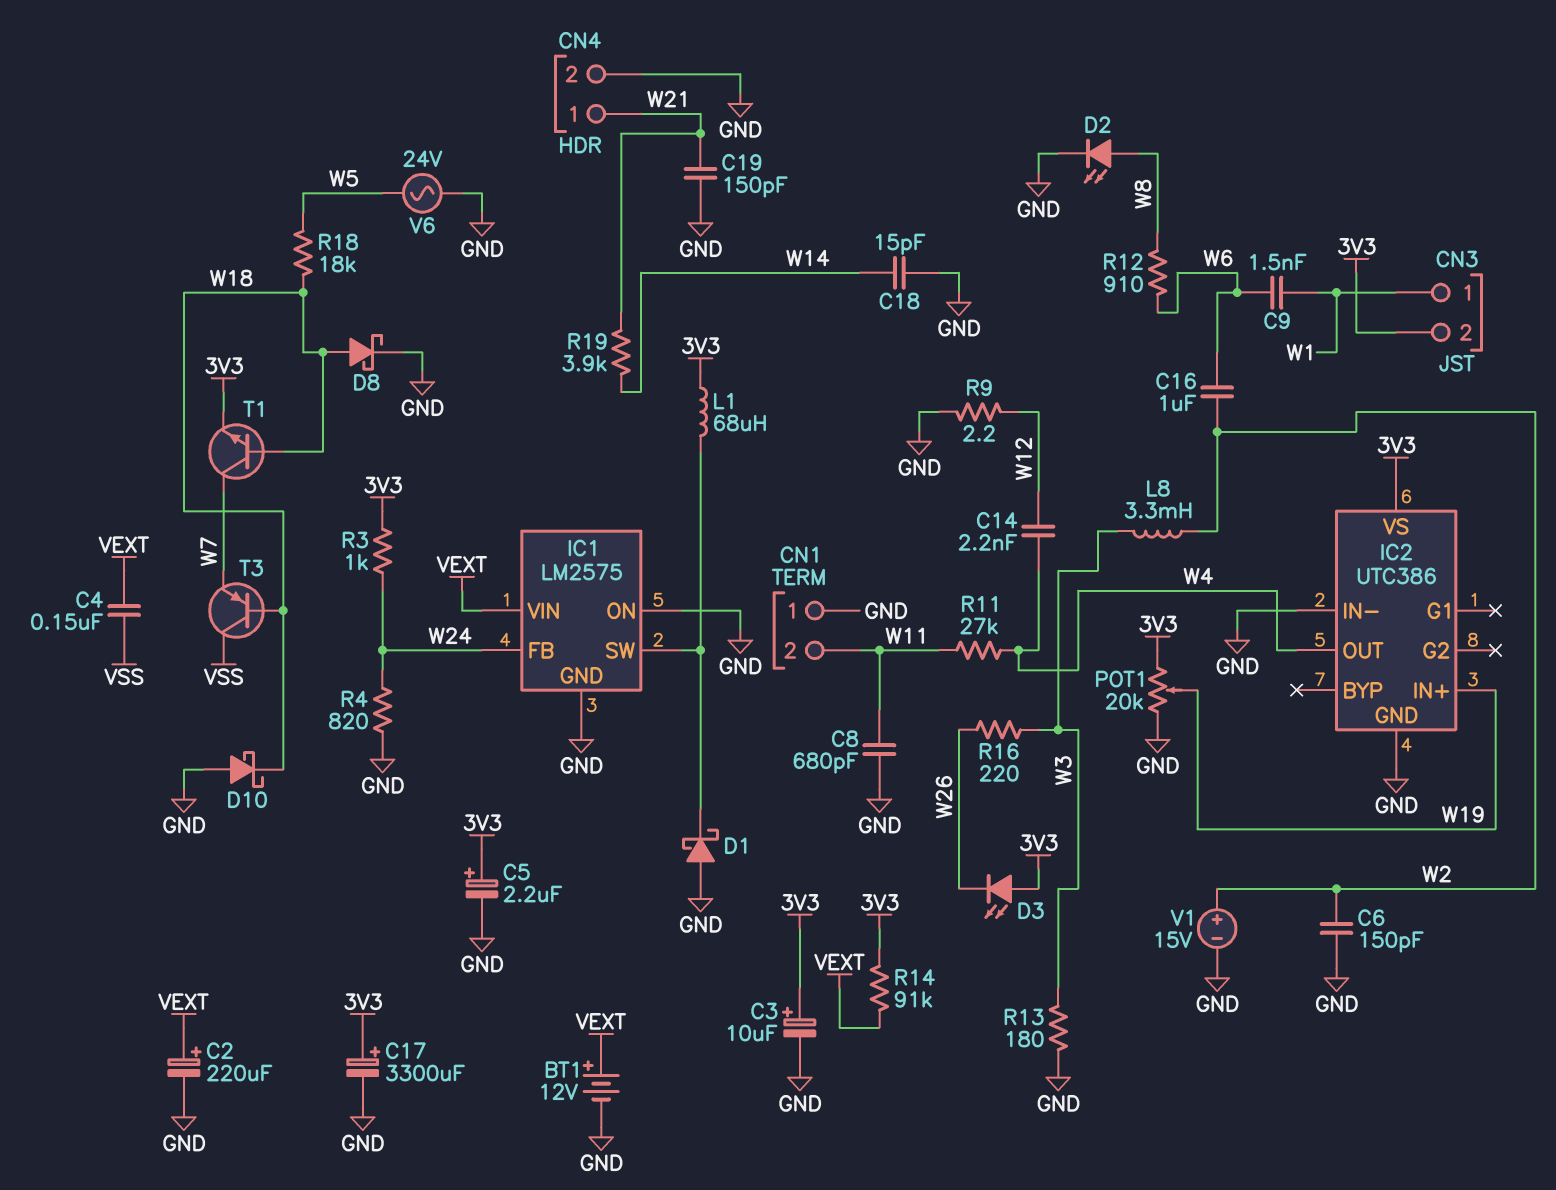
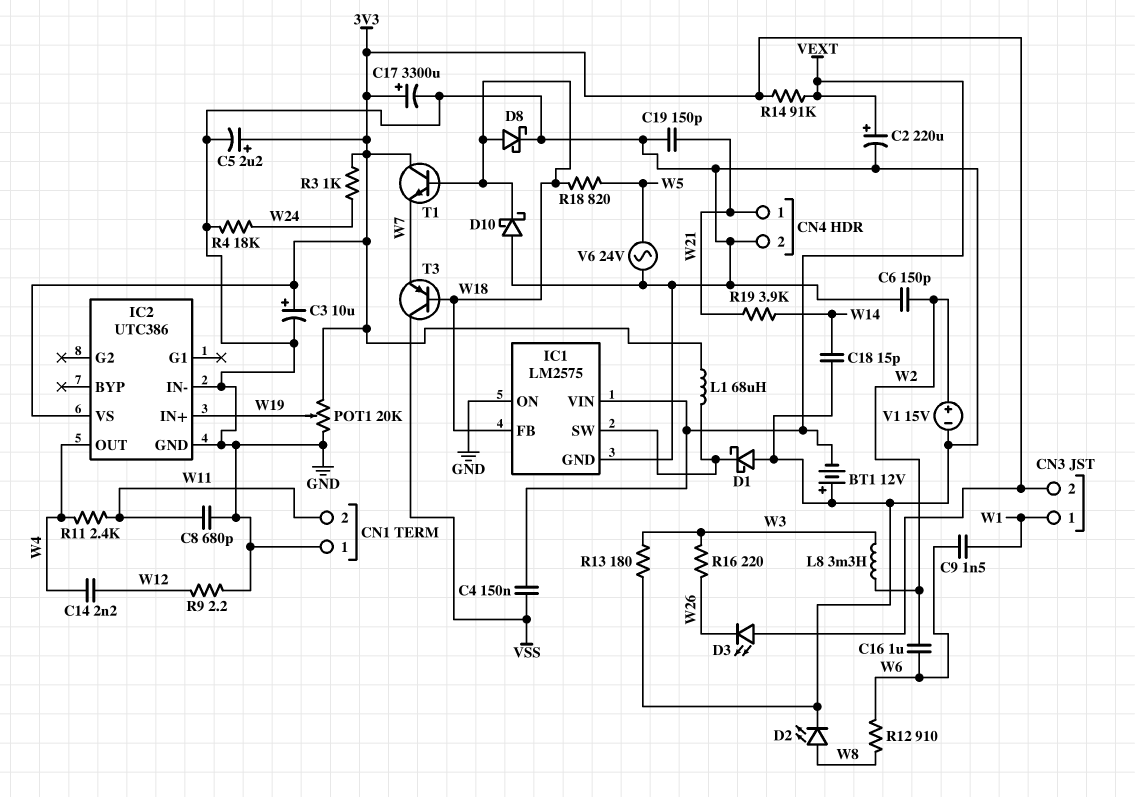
BT1: 12V (plus VEXT, minus GND) -> 12V (plus GND, minus VEXT)
IC1 pin FB: W24 -> W18
R4: 820 (GND, W24) -> 18k (GND, W24)
R11: 27k (W4, W11) -> 2.4k (W4, W11)
R18: 18k (W5, W18) -> 820 (W5, W18)
T1: NPN (B W18, C W7, E 3V3) -> NPN (B W18, C 3V3, E W7)

